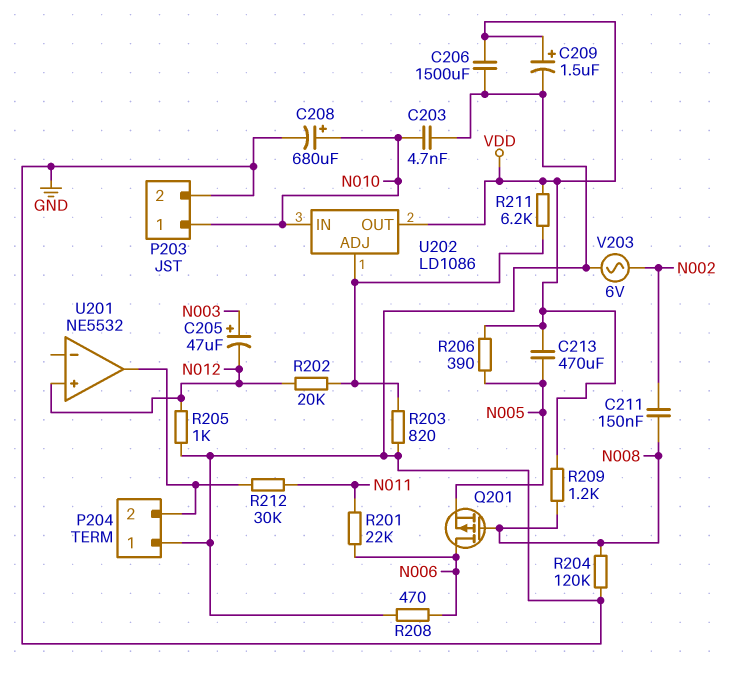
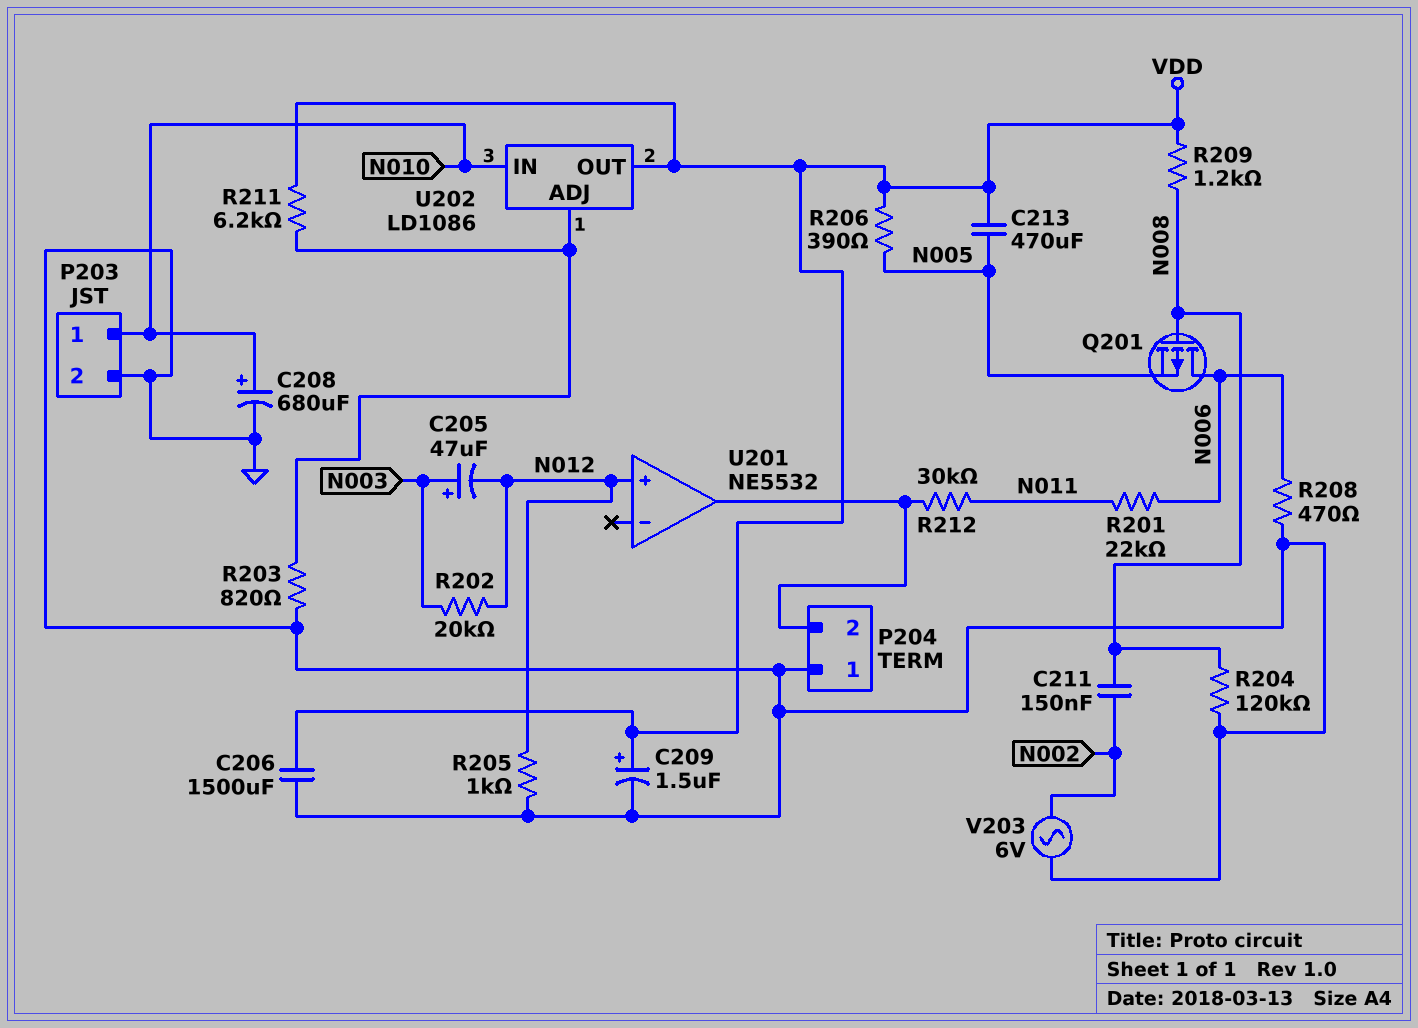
C203: 4.7nF (GND, N010) -> none
R202: 20k (N012, U202/ADJ) -> 20k (N003, N012)

